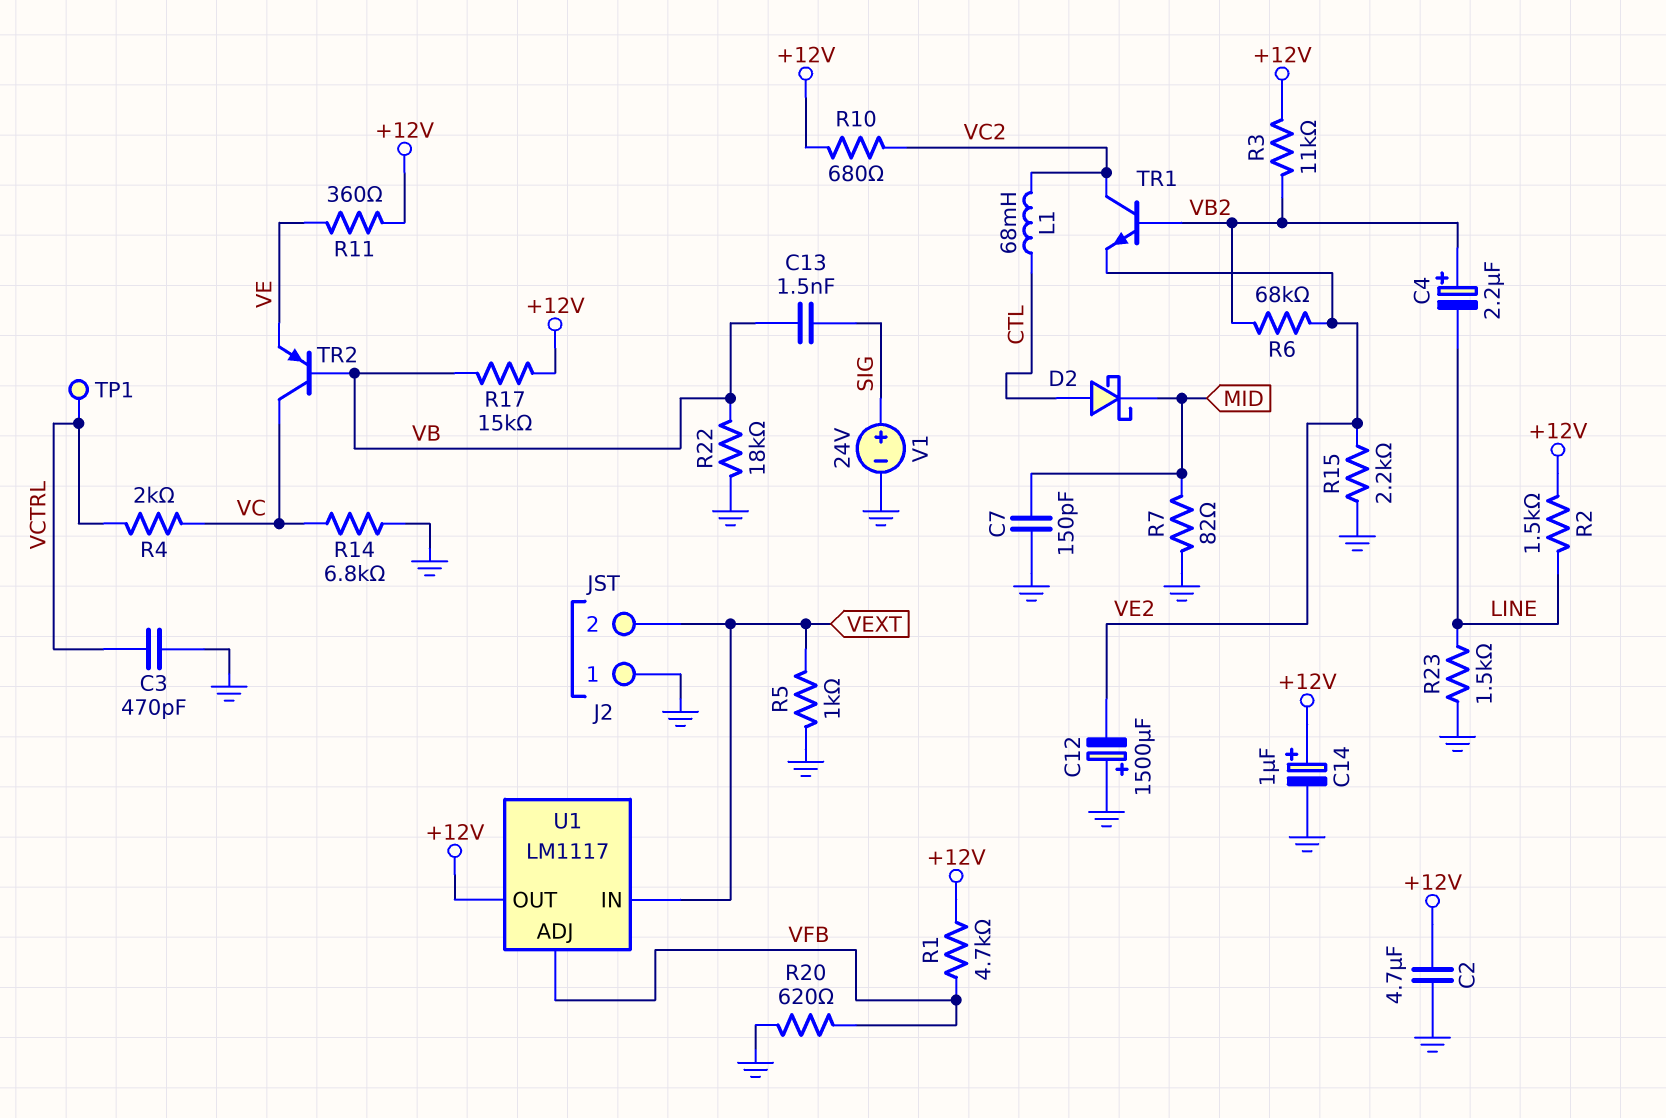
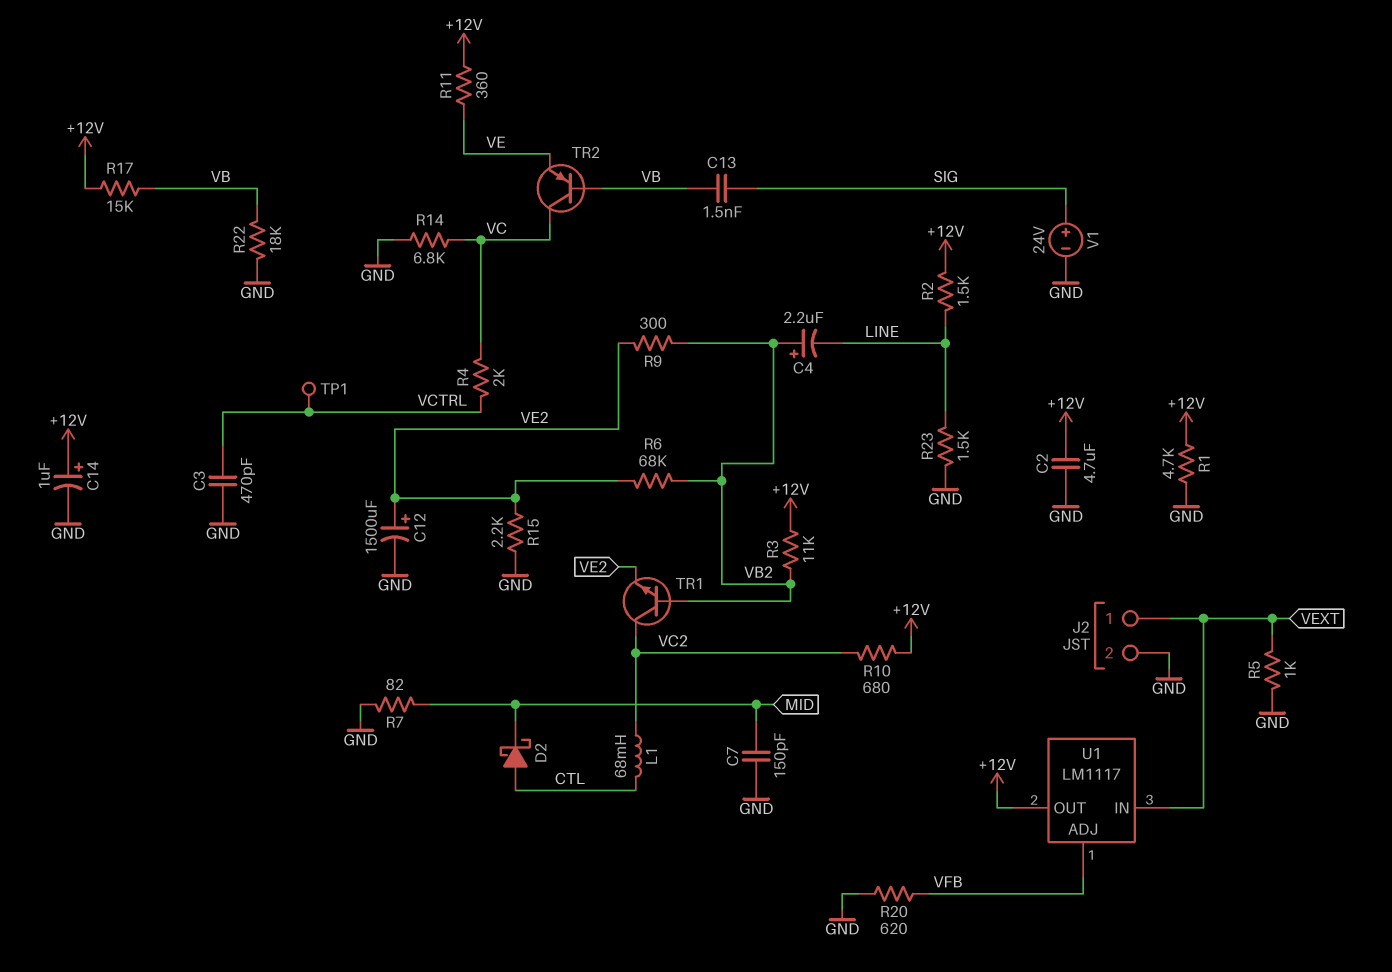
C12: 1500uF (plus GND, minus VE2) -> 1500uF (plus VE2, minus GND)
J2 pin 1: GND -> VEXT
J2 pin 2: VEXT -> GND
R1: 4.7k (+12V, VFB) -> 4.7k (+12V, GND)
R9: none -> 300 (VB2, VE2)

